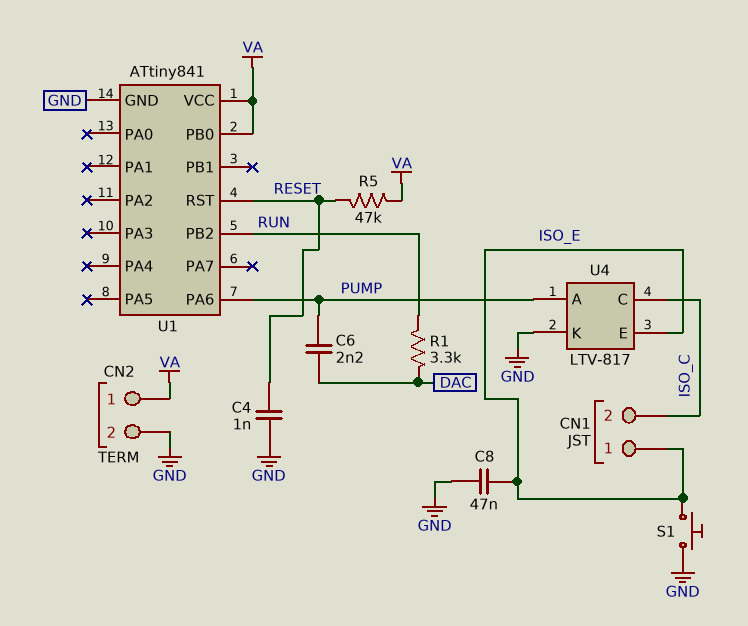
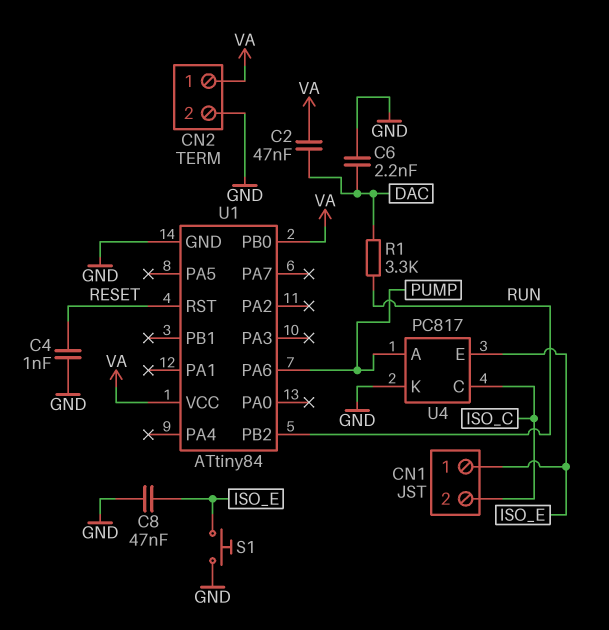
C2: none -> 47nF (DAC, VA)
C6: 2.2nF (DAC, PUMP) -> 2.2nF (DAC, GND)
R5: 47k (RESET, VA) -> none
U1: ATtiny841 -> ATtiny84
U4: LTV-817 -> PC817

